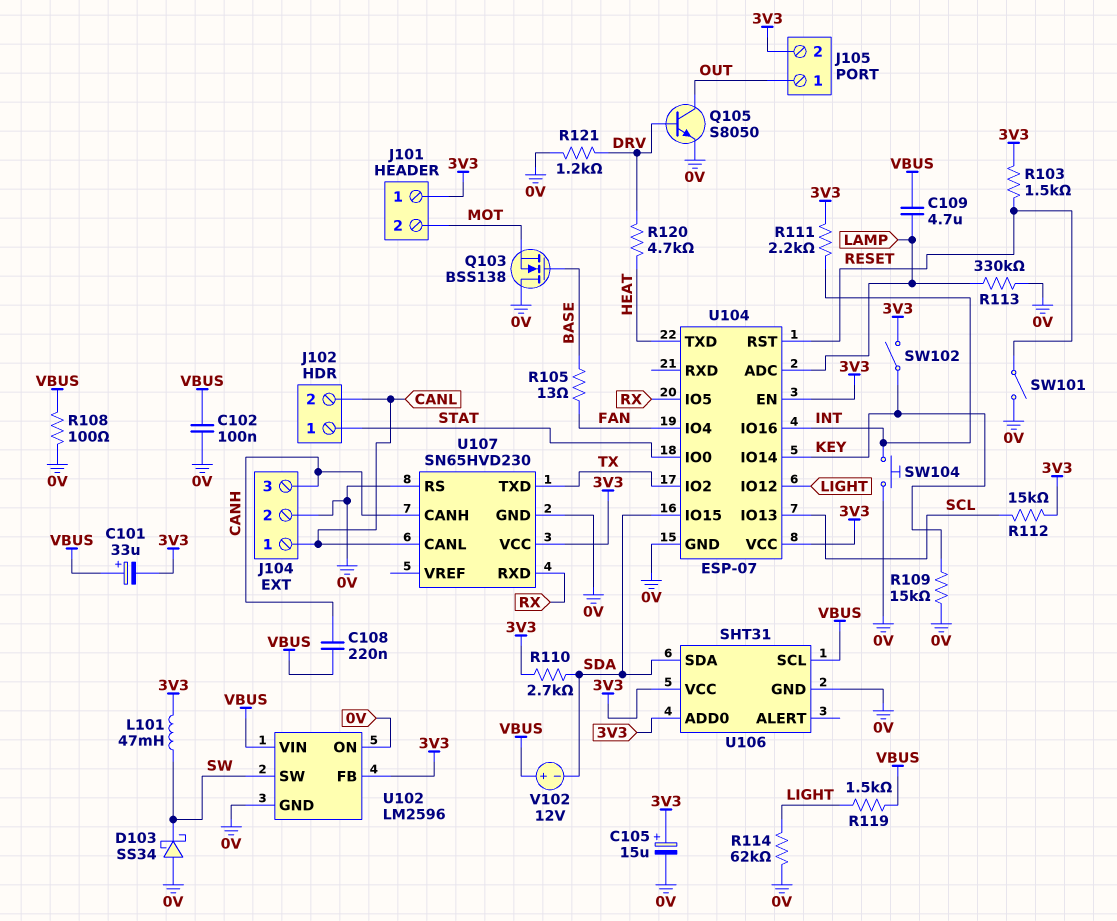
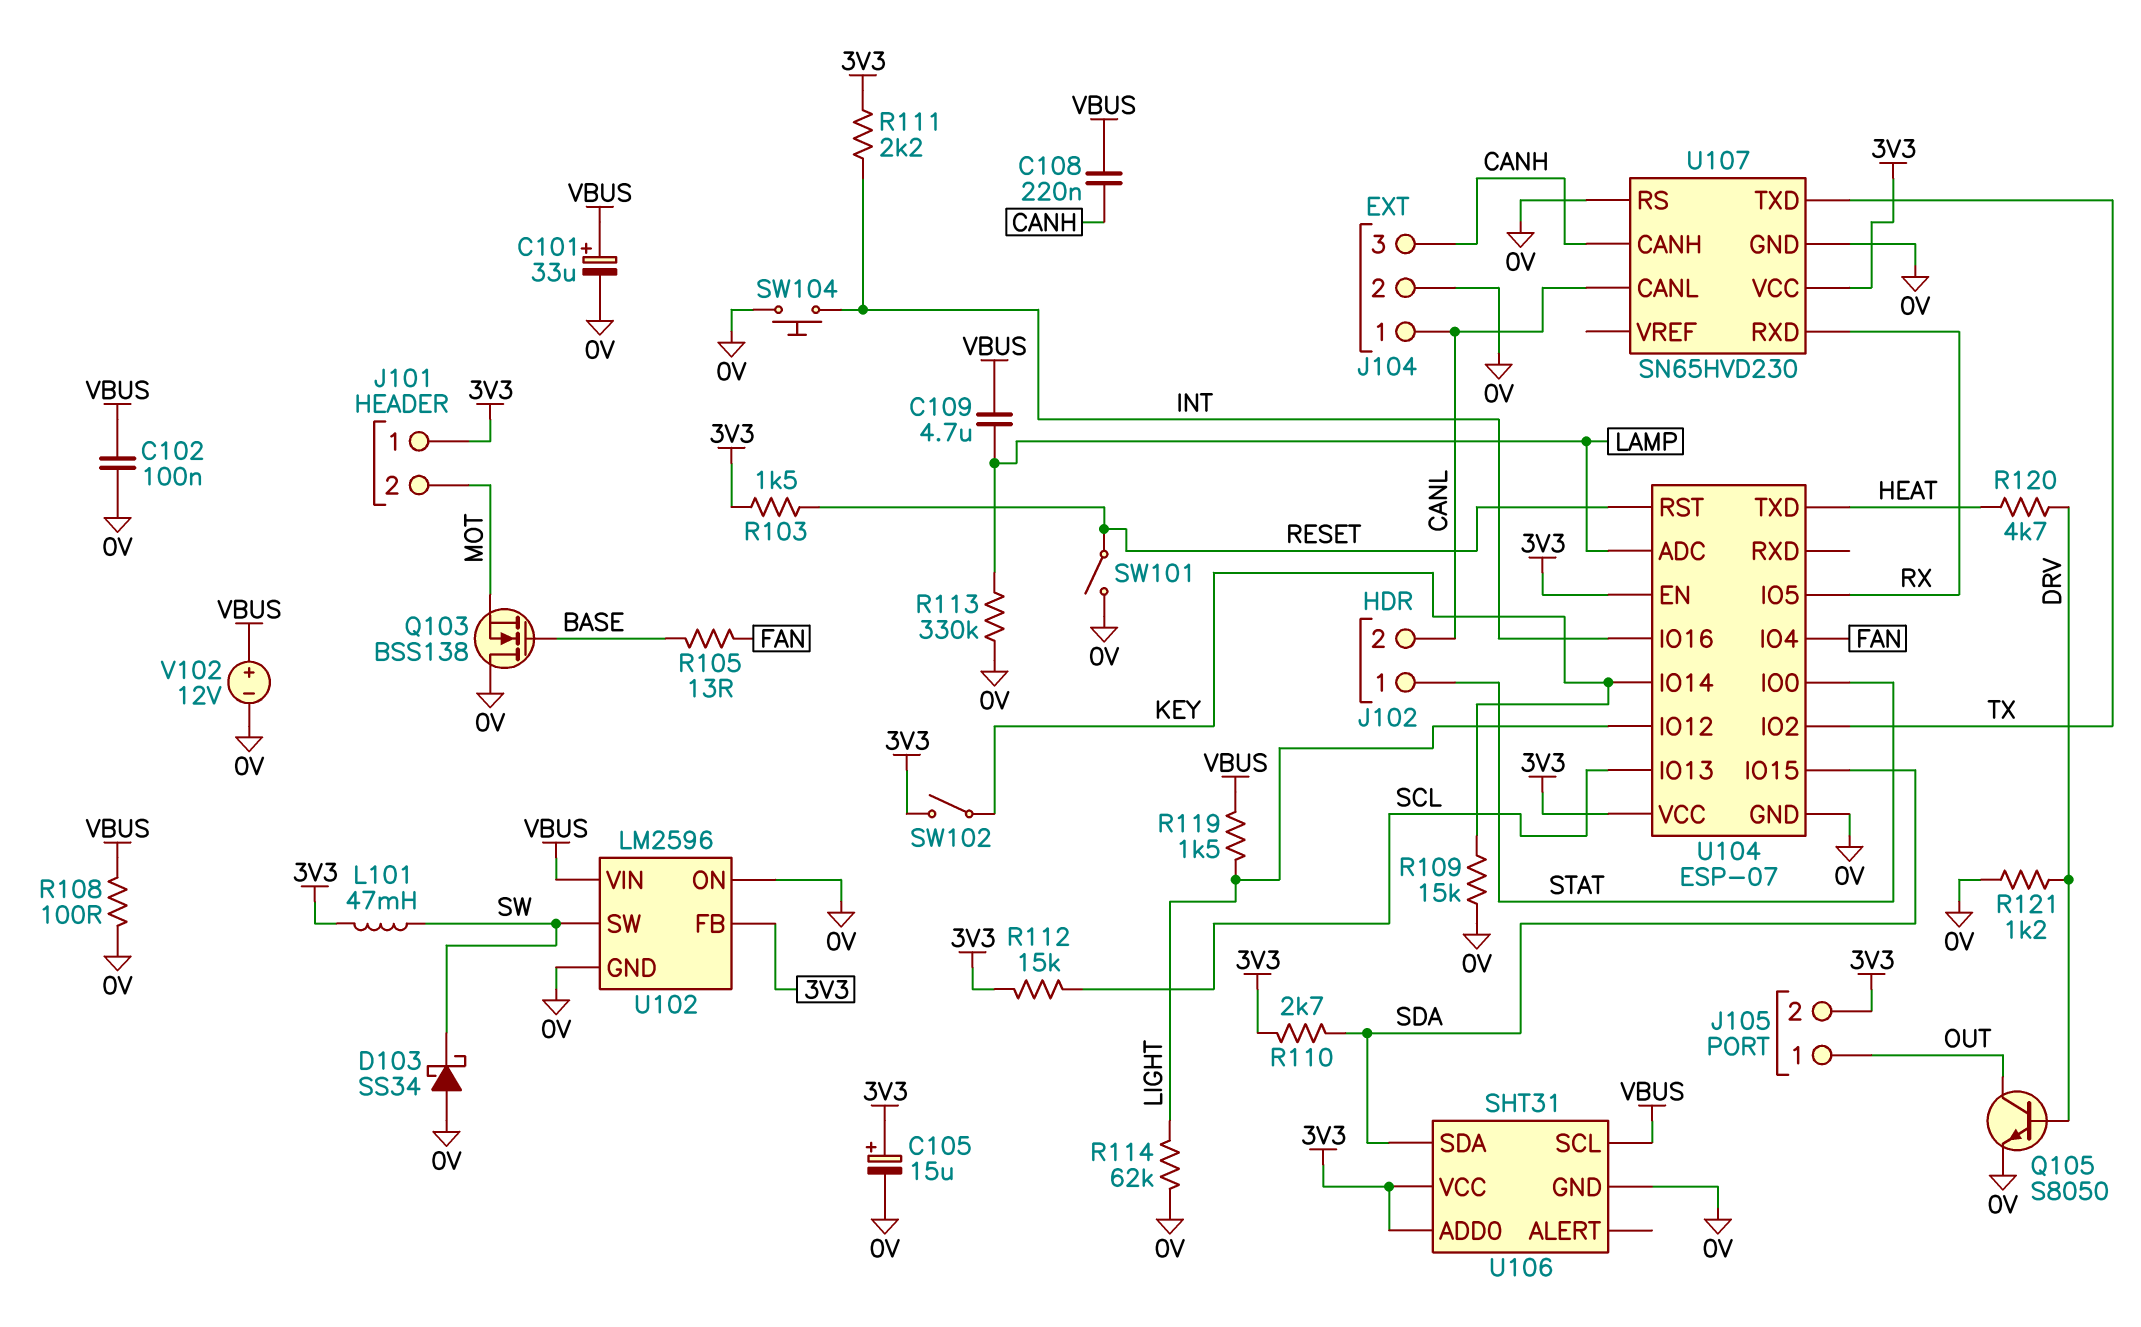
C101: 33uF (plus VBUS, minus 3V3) -> 33uF (plus VBUS, minus 0V)
V102: 12V (plus VBUS, minus SDA) -> 12V (plus VBUS, minus 0V)

